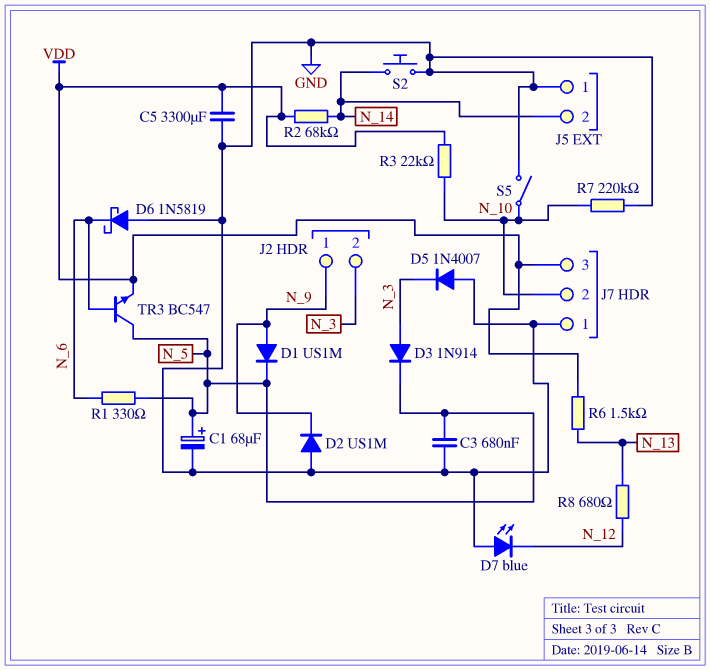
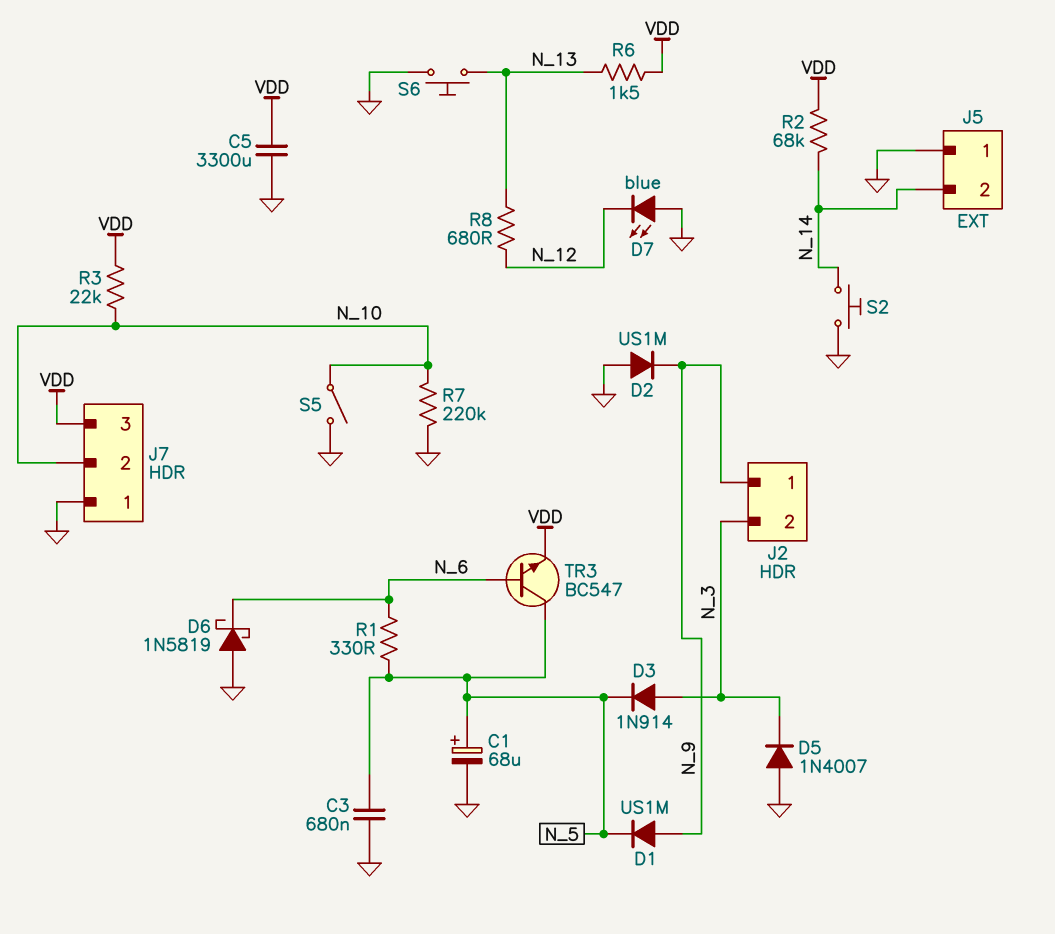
S6: none -> button (GND, N_13)

